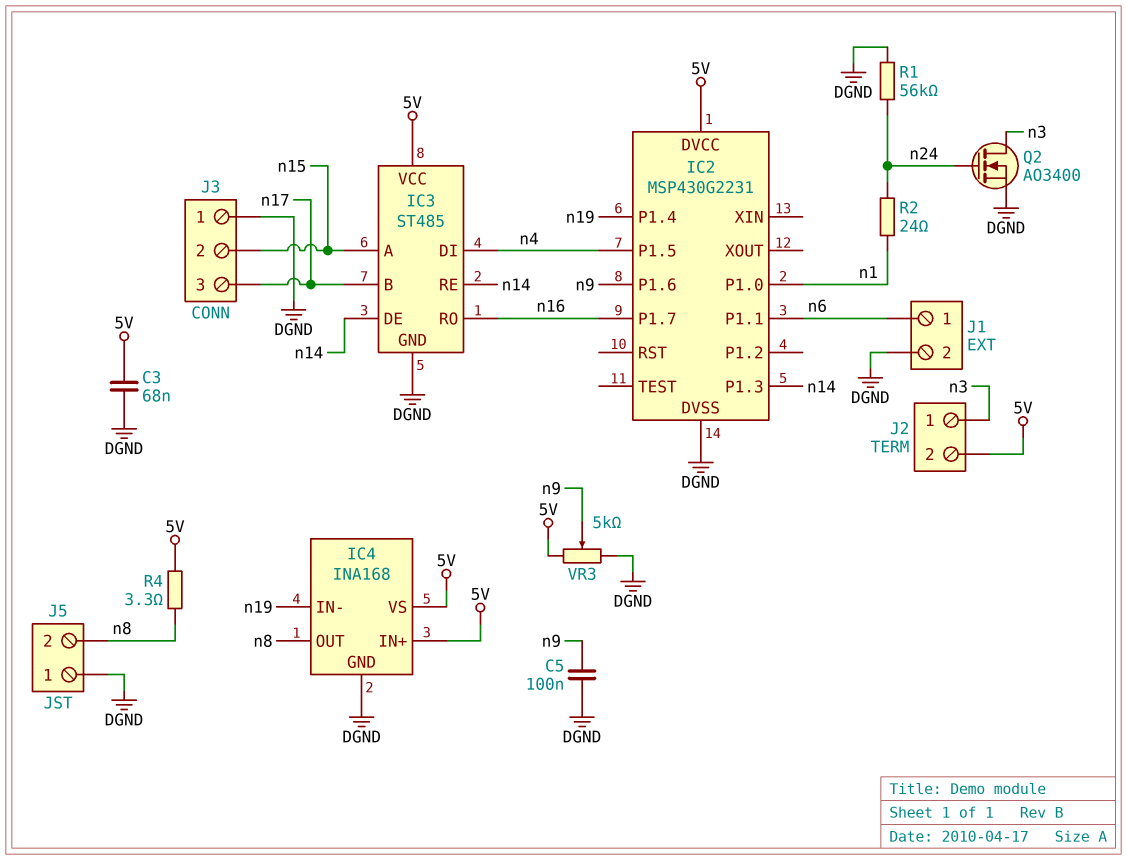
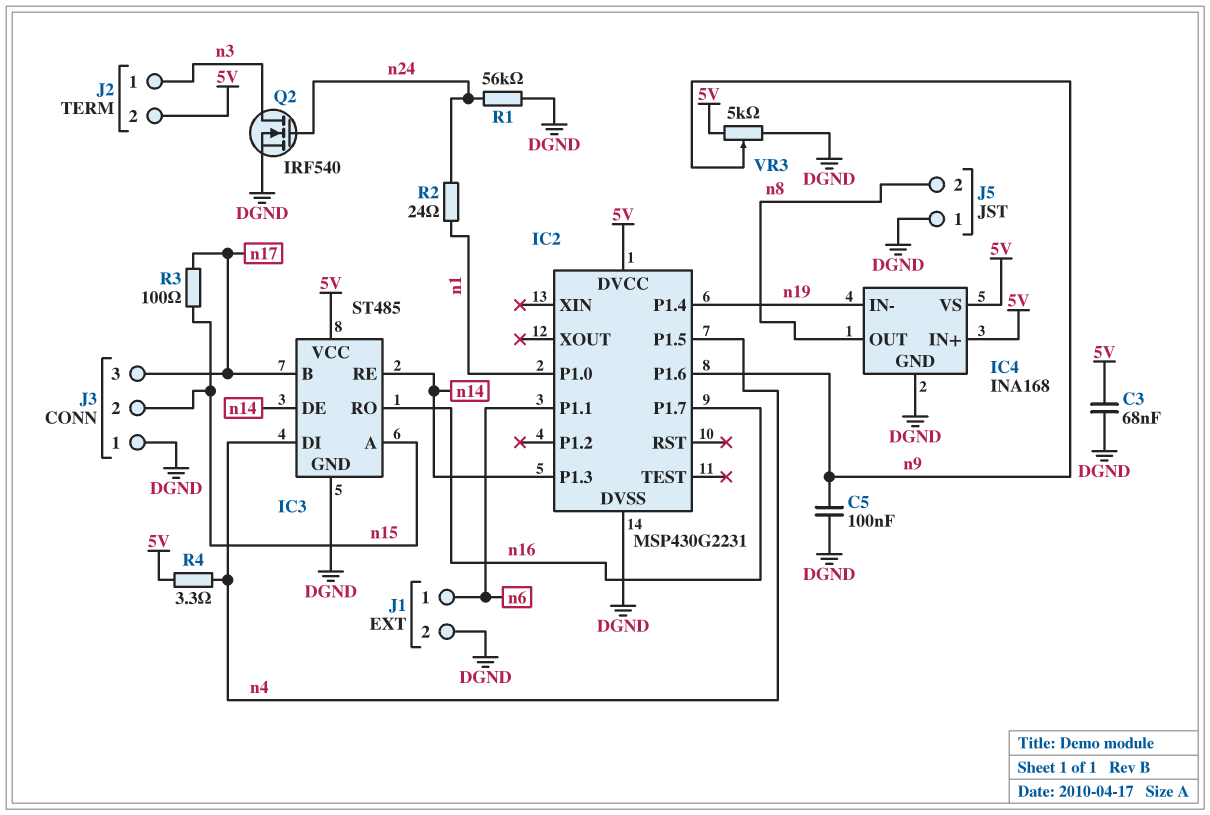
Q2: NMOS AO3400 (G n24, D n3, S DGND) -> NMOS IRF540 (G n24, D n3, S DGND)
R3: none -> 100 (n15, n17)
R4: 3.3 (5V, n8) -> 3.3 (5V, n4)

